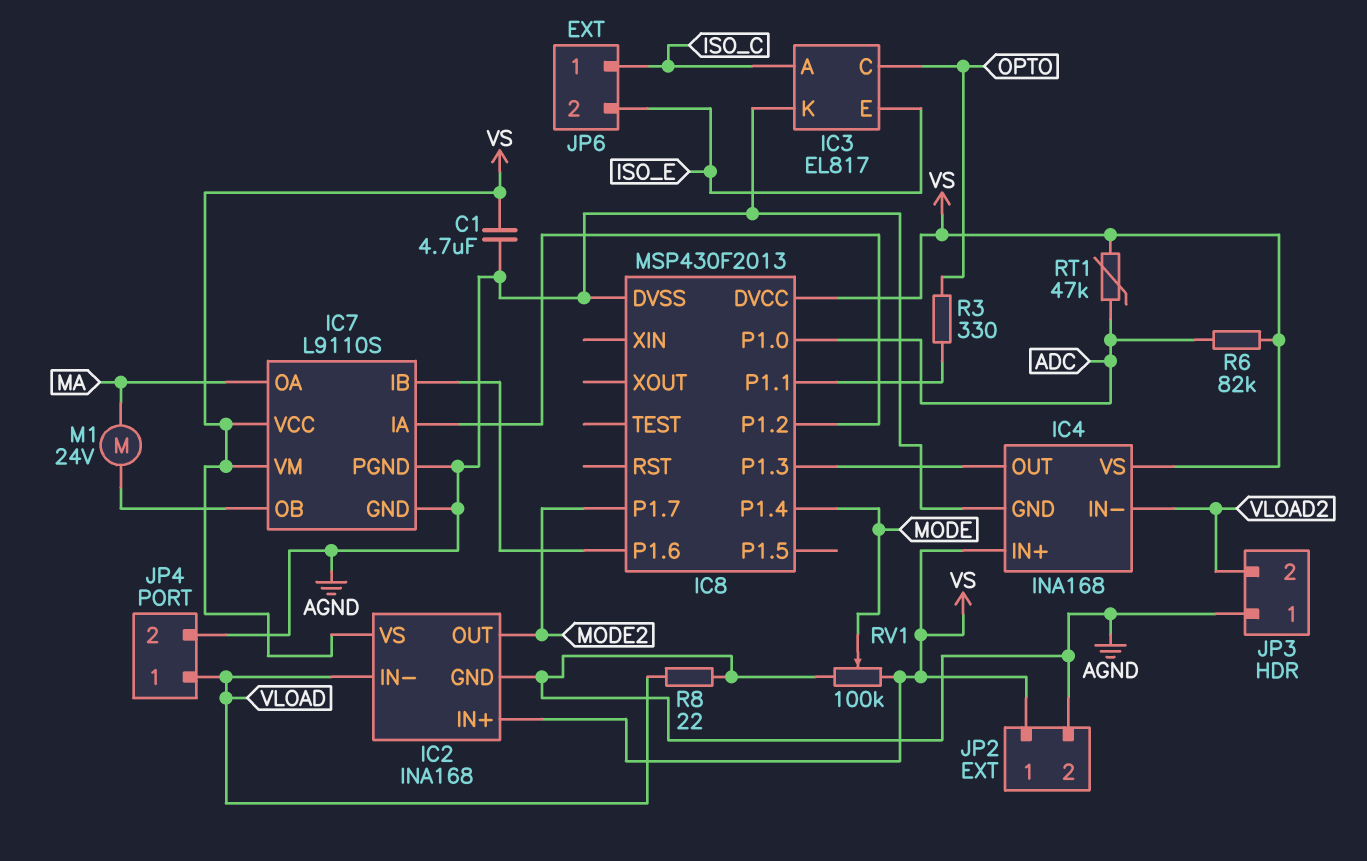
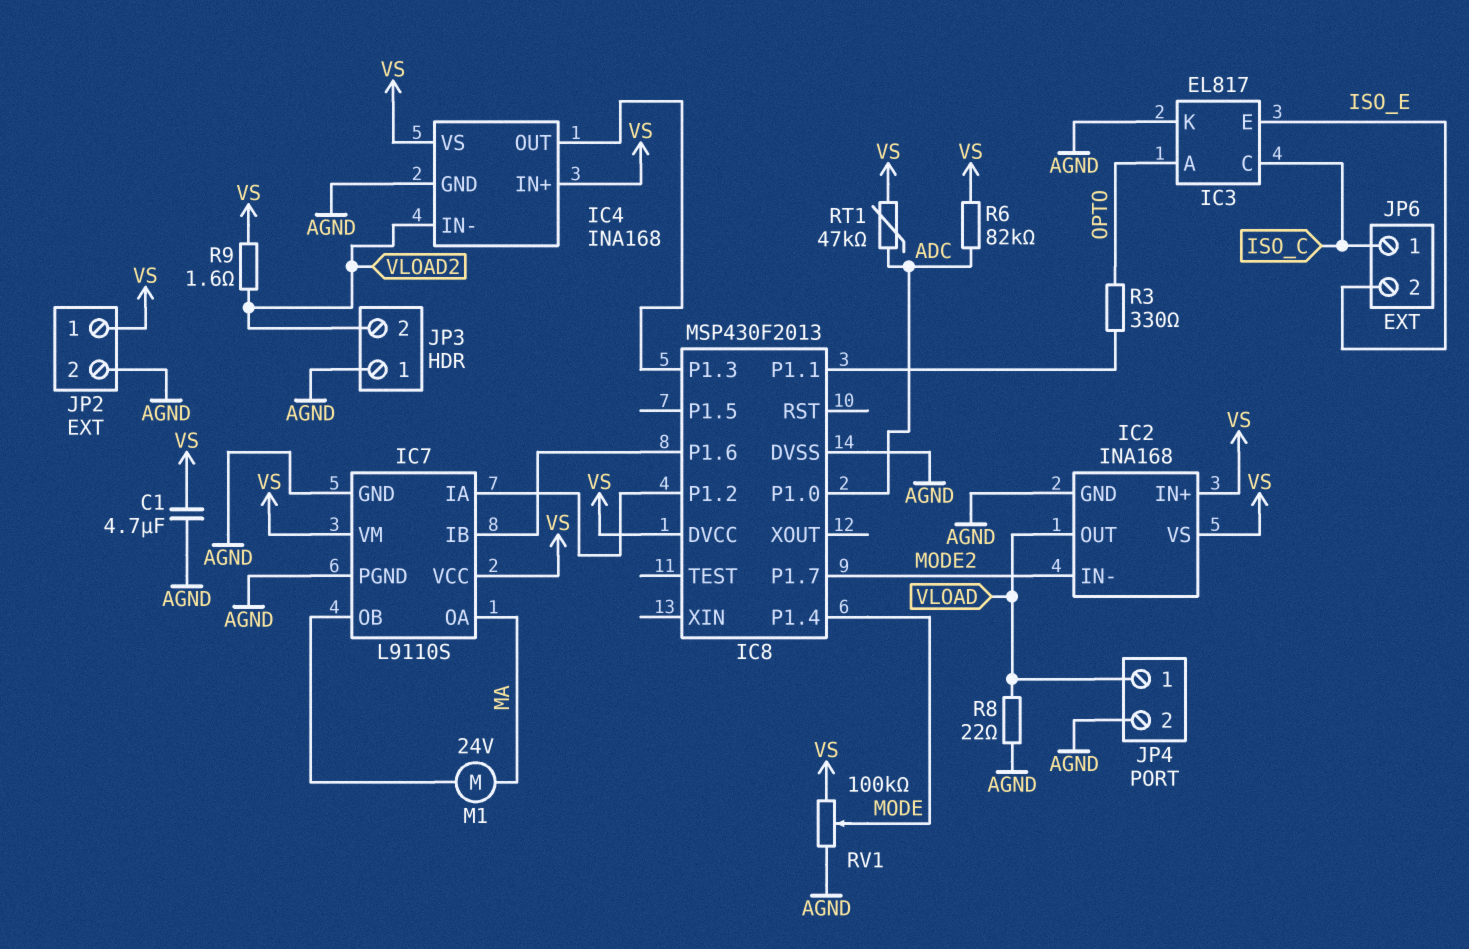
IC2 pin IN-: VLOAD -> MODE2
IC2 pin OUT: MODE2 -> VLOAD
IC3 pin A: ISO_C -> OPTO
IC3 pin C: OPTO -> ISO_C
R9: none -> 1.6 (VLOAD2, VS)

